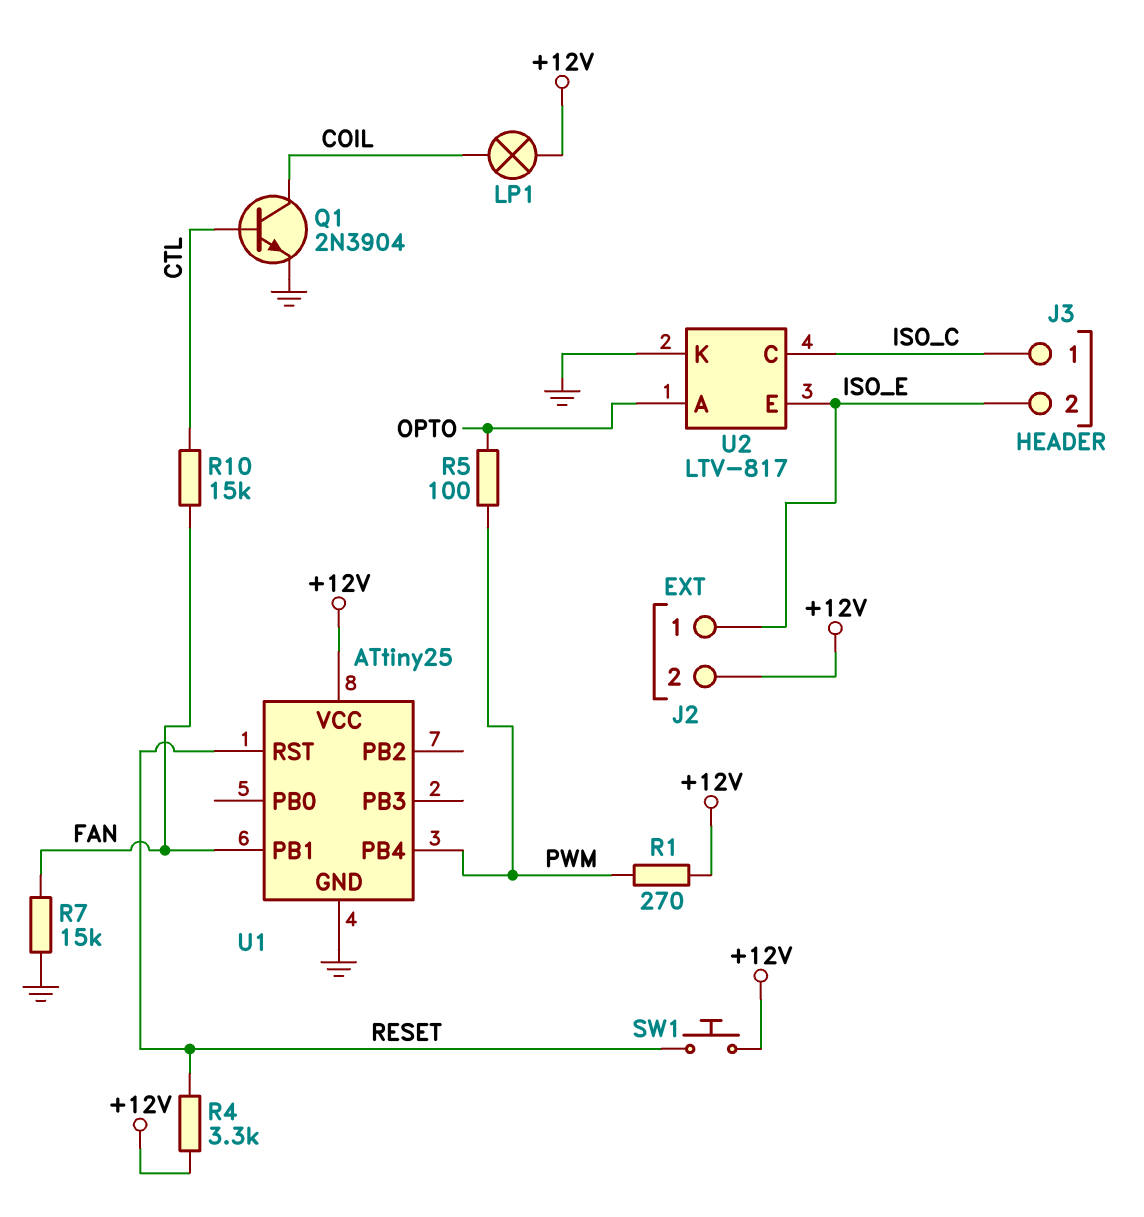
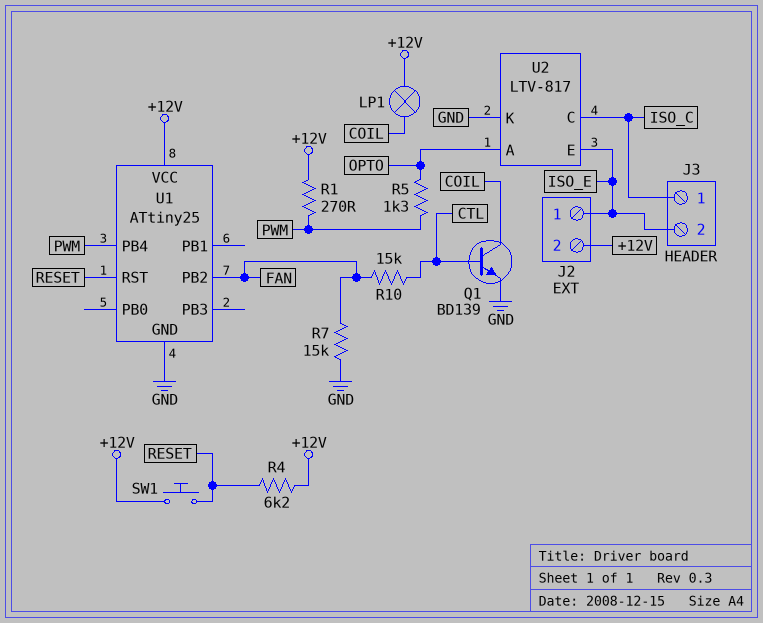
Q1: NPN 2N3904 (B CTL, C COIL, E GND) -> NPN BD139 (B CTL, C COIL, E GND)
R4: 3.3k (+12V, RESET) -> 6.2k (+12V, RESET)
R5: 100 (OPTO, PWM) -> 1.3k (OPTO, PWM)
U1 pin PB1: FAN -> none
U1 pin PB2: none -> FAN

